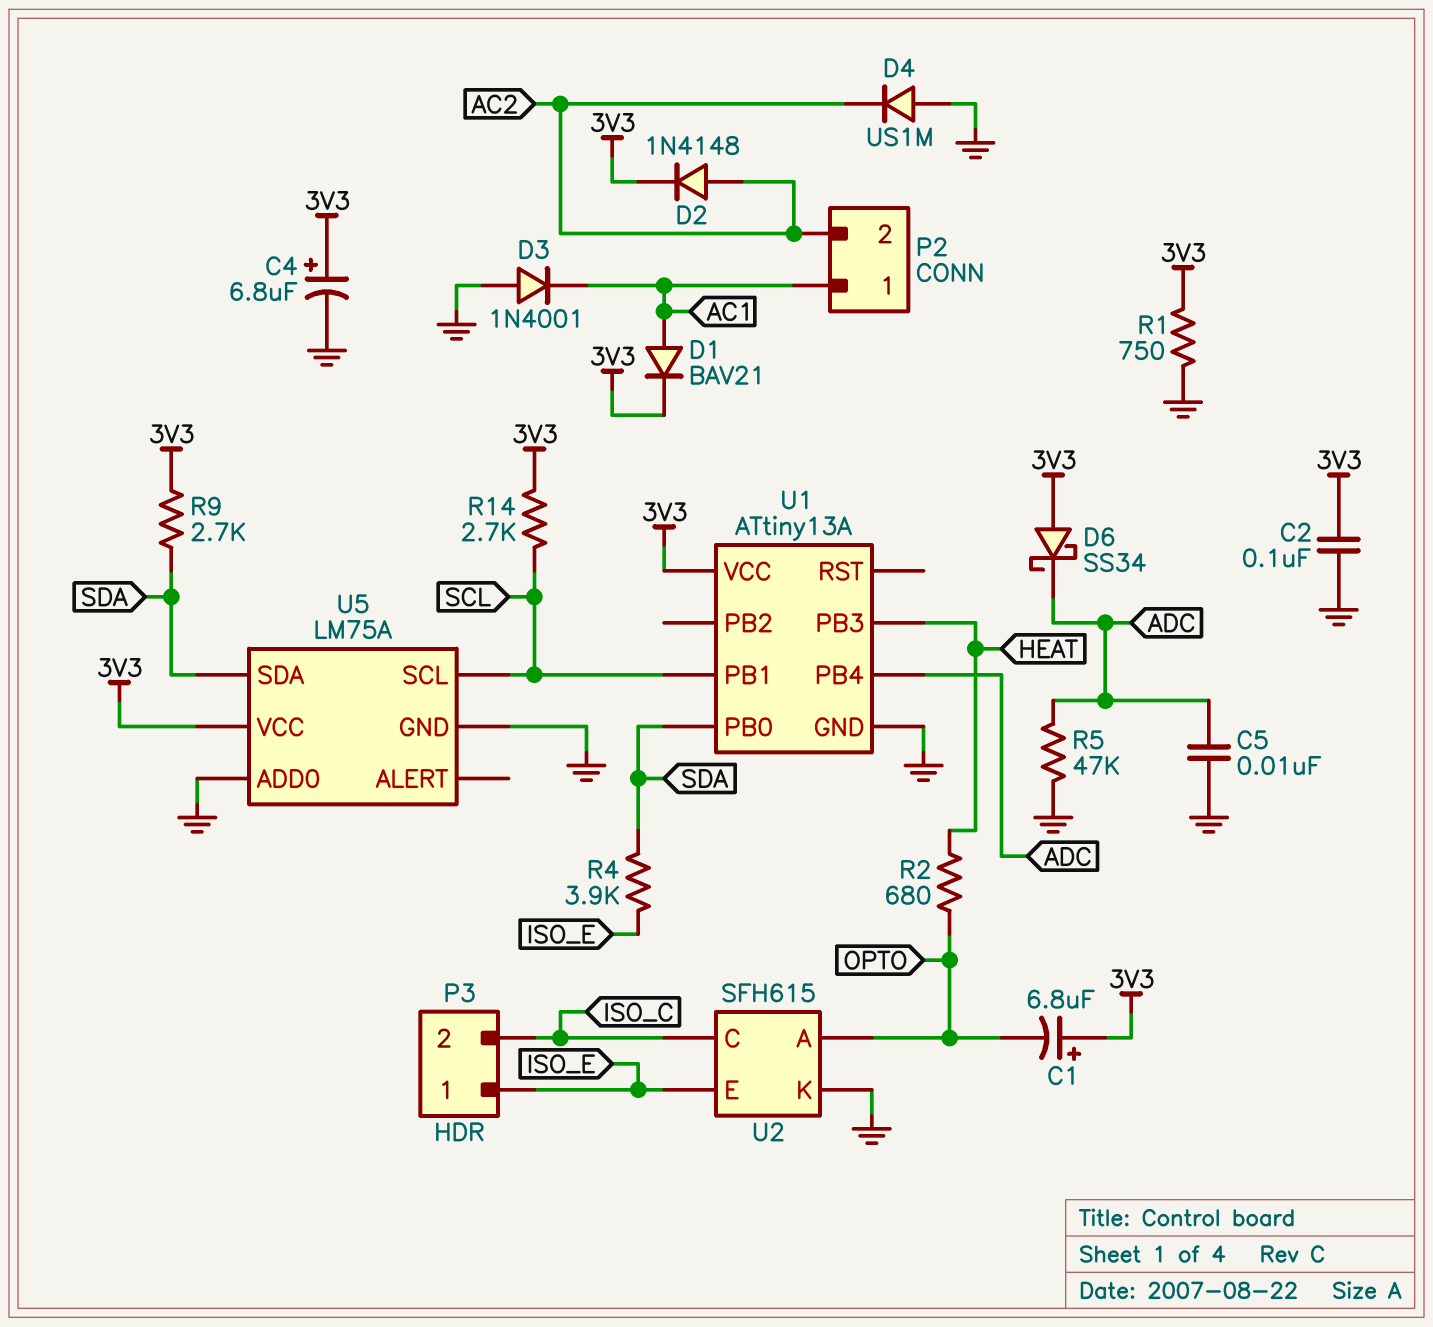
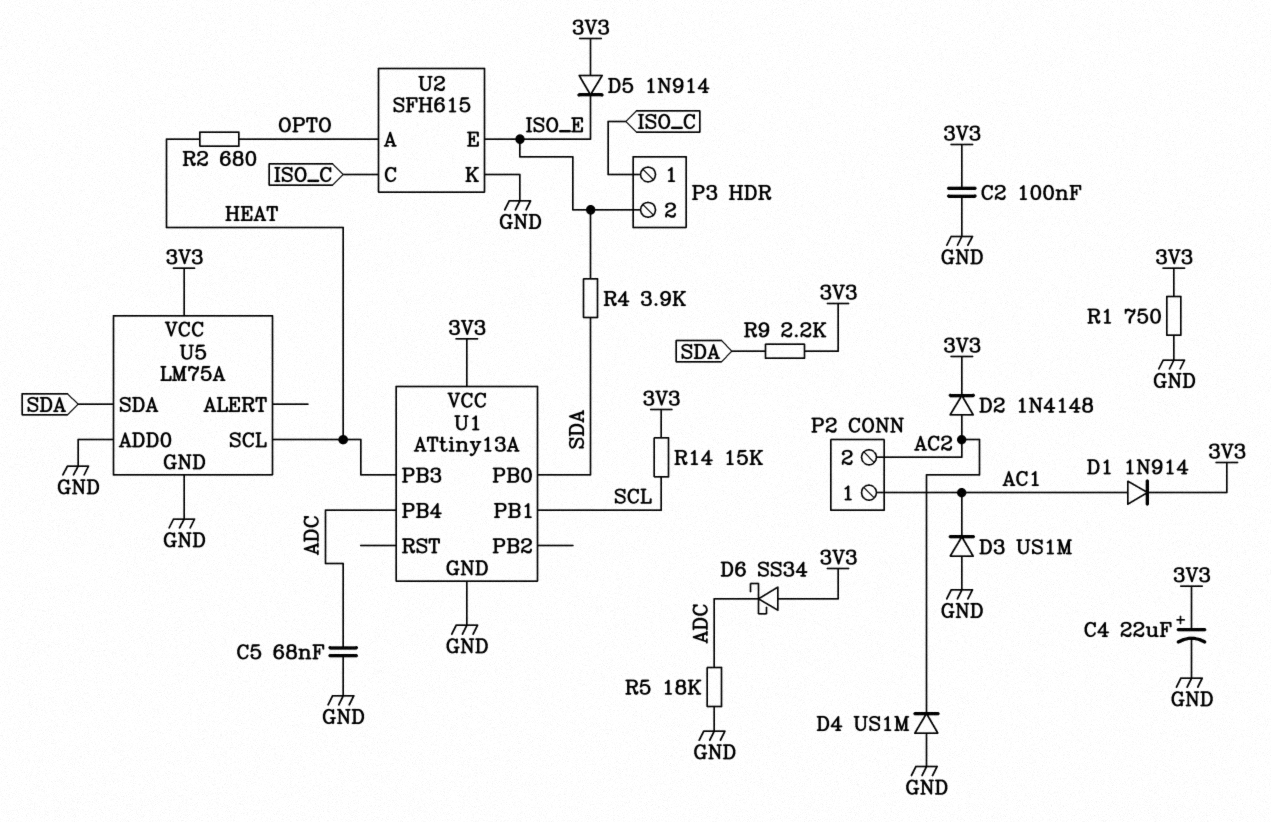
C1: 6.8uF (plus 3V3, minus OPTO) -> none
C4: 6.8uF (plus 3V3, minus GND) -> 22uF (plus 3V3, minus GND)
C5: 10nF (ADC, GND) -> 68nF (ADC, GND)
D1: diode BAV21 (A AC1, K 3V3) -> diode 1N914 (A AC1, K 3V3)
D3: diode 1N4001 (A GND, K AC1) -> diode US1M (A GND, K AC1)
D5: none -> diode 1N914 (A 3V3, K ISO_E)
P3 pin 1: ISO_E -> ISO_C
P3 pin 2: ISO_C -> ISO_E
R5: 47k (ADC, GND) -> 18k (ADC, GND)
R9: 2.7k (3V3, SDA) -> 2.2k (3V3, SDA)
R14: 2.7k (3V3, SCL) -> 15k (3V3, SCL)
U5 pin SCL: SCL -> HEAT

